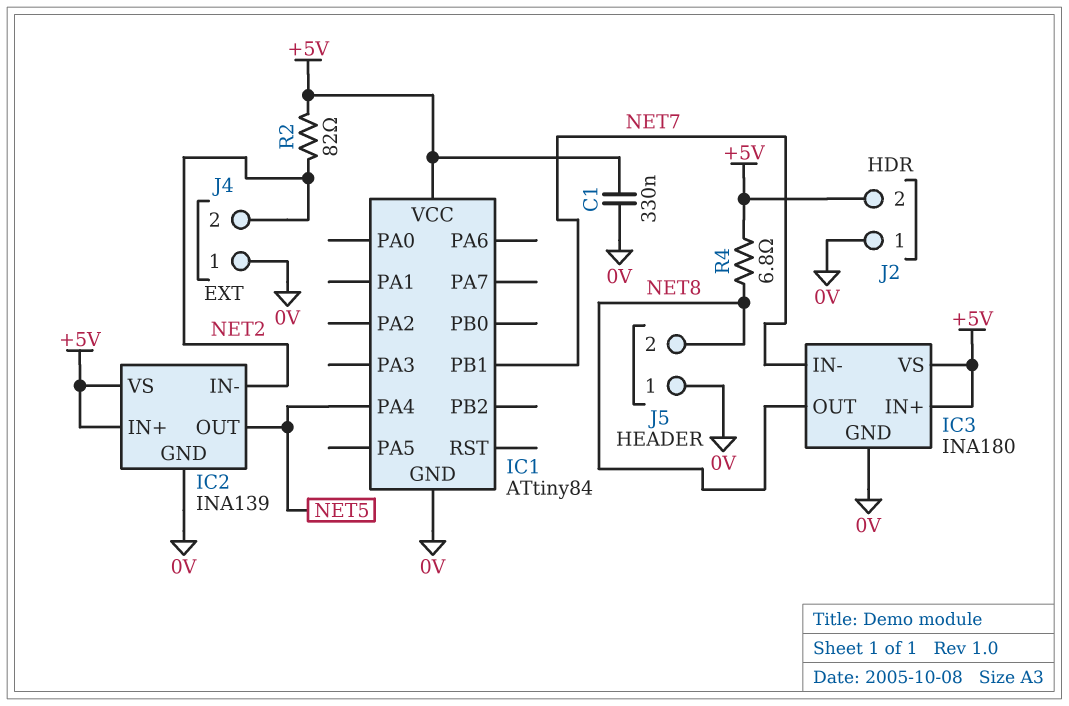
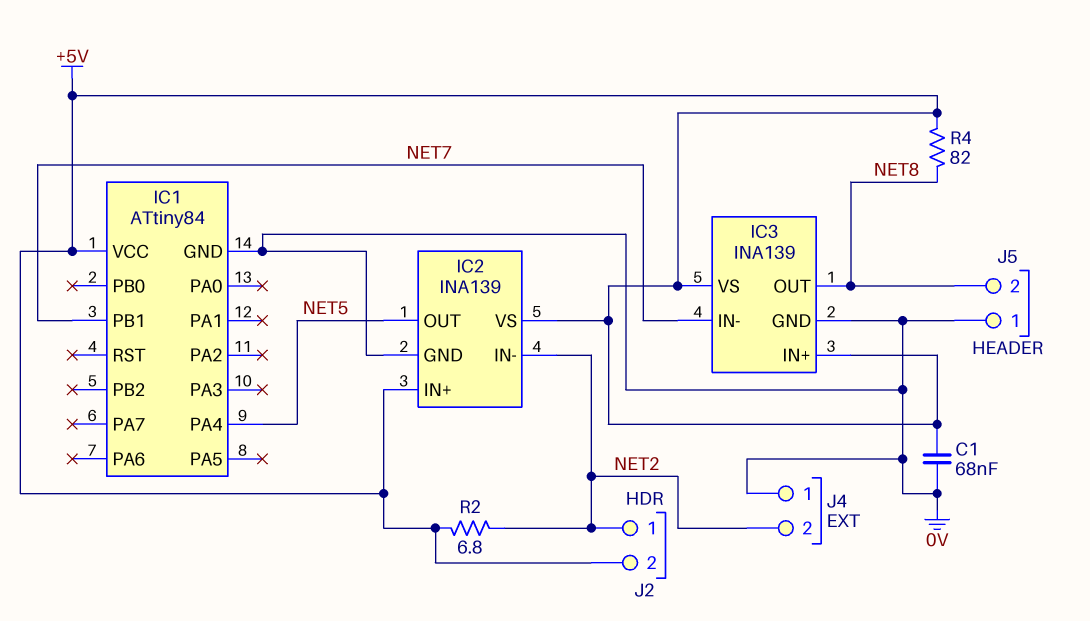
C1: 330nF (+5V, 0V) -> 68nF (+5V, 0V)
IC3: INA180 -> INA139
J2 pin 1: 0V -> NET2
R2: 82 (+5V, NET2) -> 6.8 (+5V, NET2)
R4: 6.8 (+5V, NET8) -> 82 (+5V, NET8)

